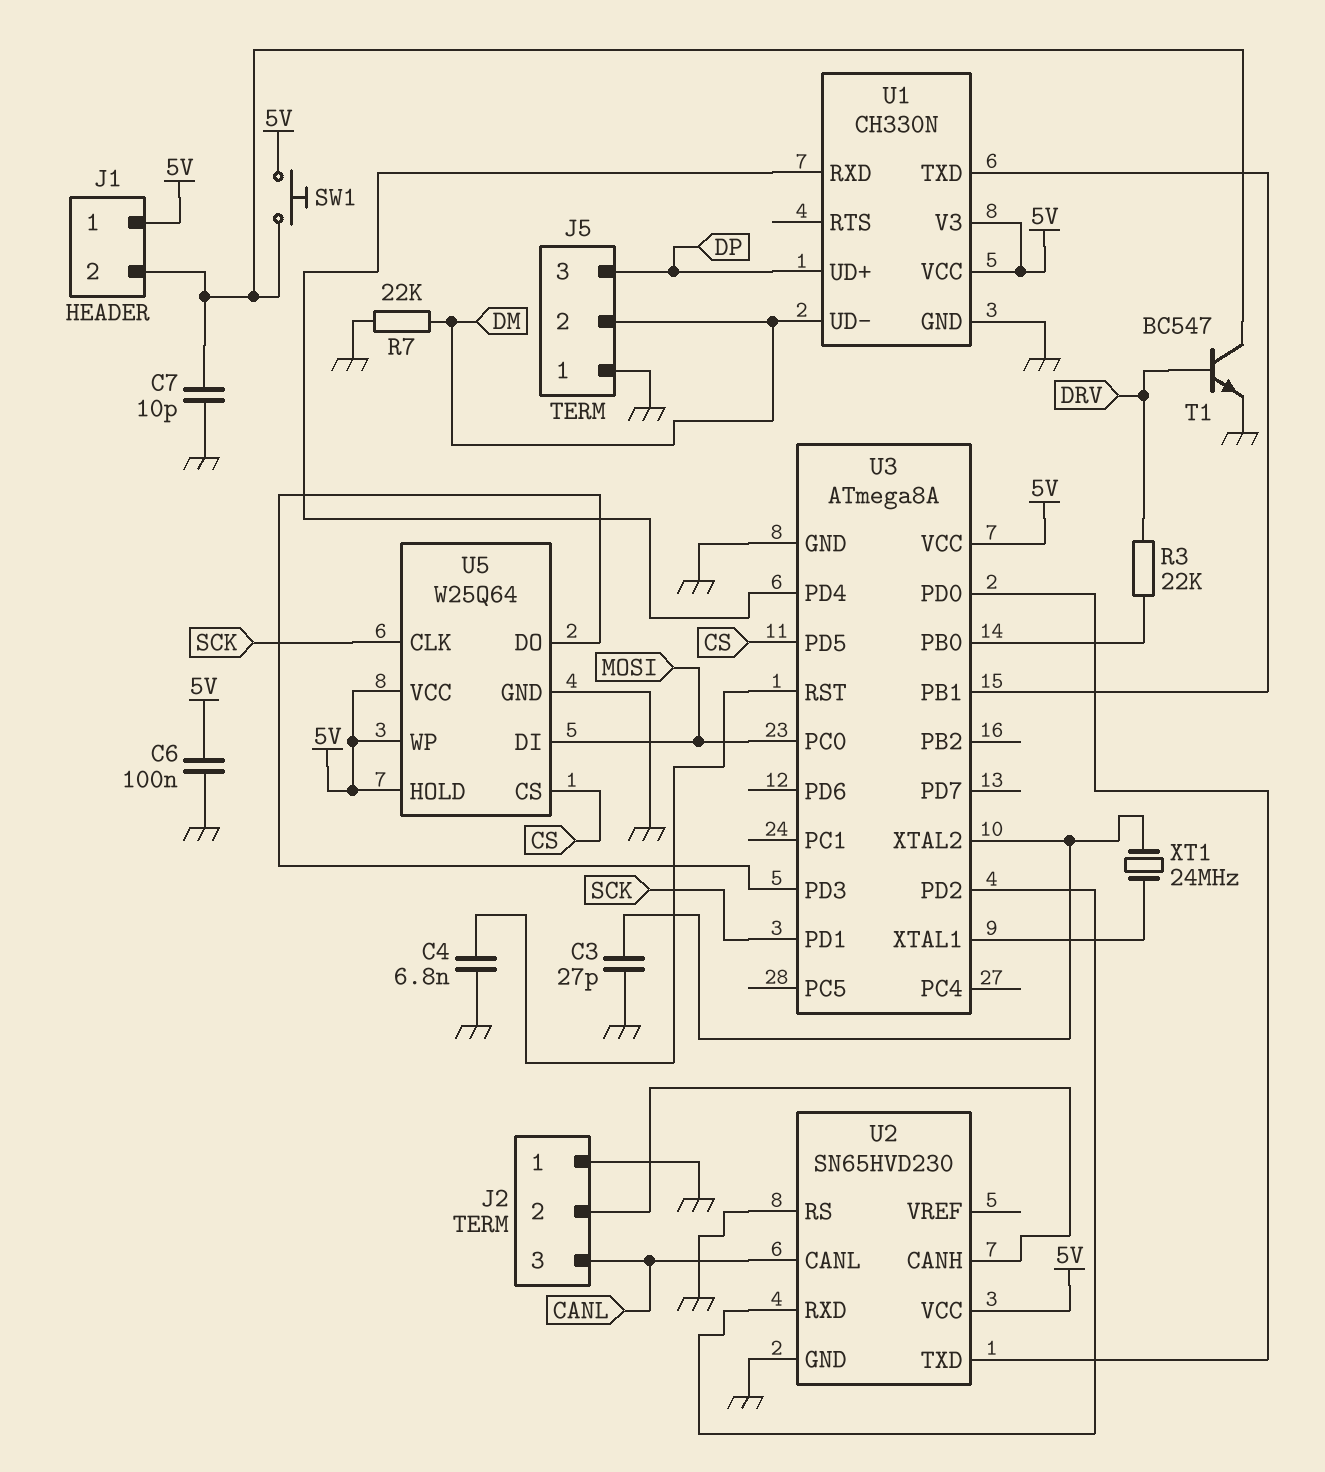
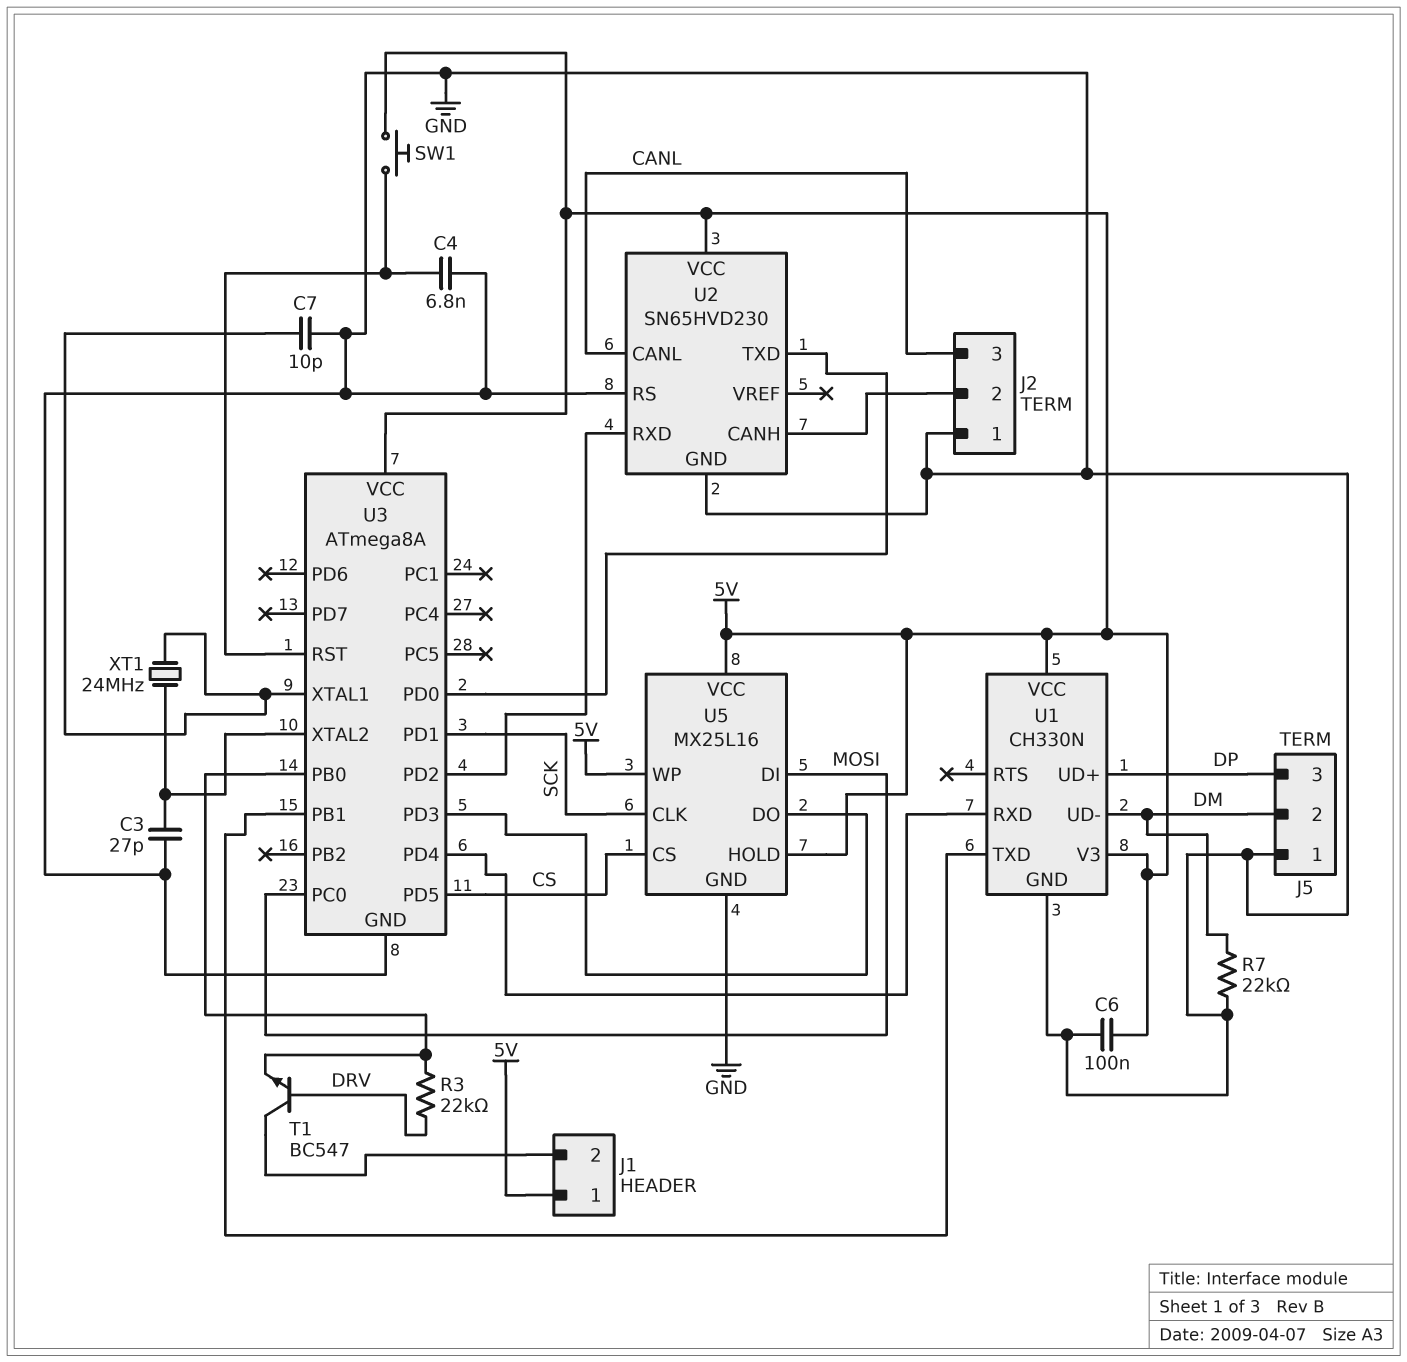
C7: 10pF (GND, J1/2) -> 10pF (GND, U3/XTAL1)
SW1: button (5V, J1/2) -> button (5V, U3/RST)
T1: NPN BC547 (B DRV, C J1/2, E GND) -> NPN BC547 (B DRV, C J1/2, E U3/PB0)
U5: W25Q64 -> MX25L16

